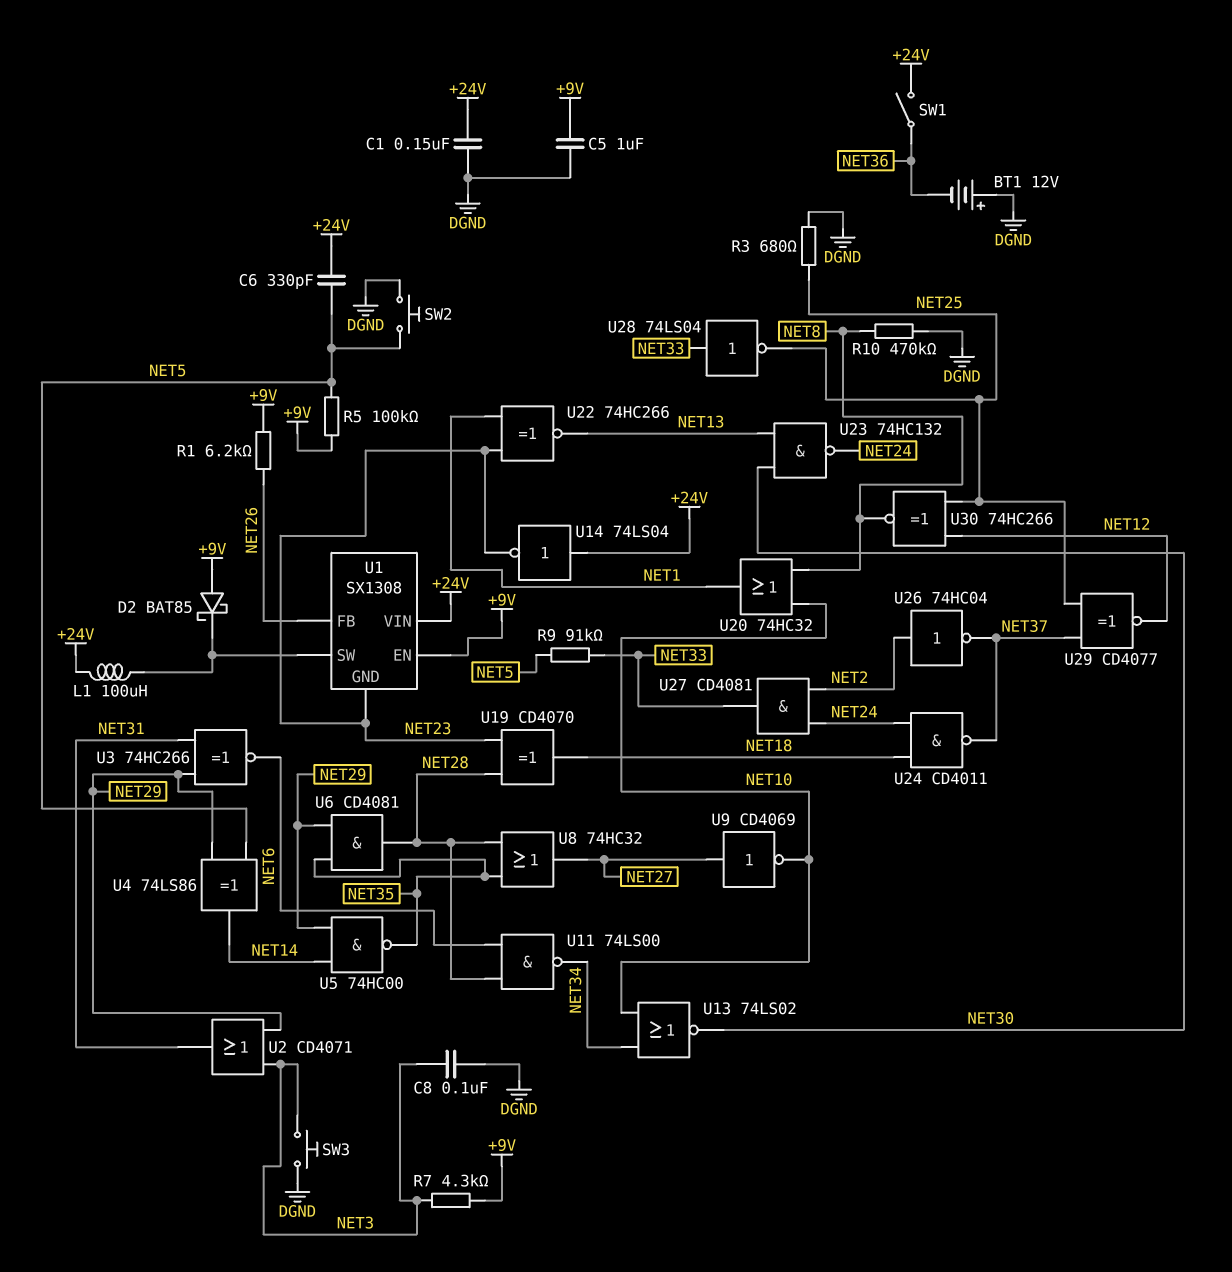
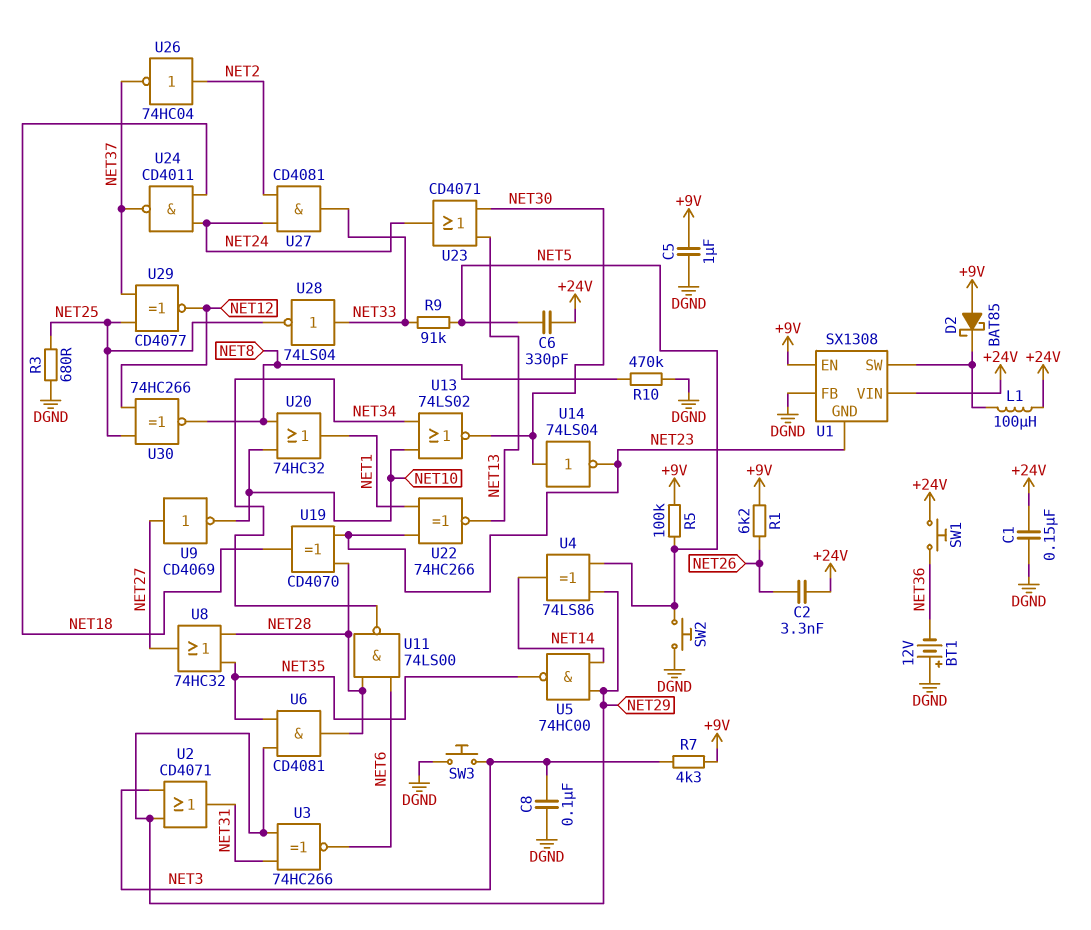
C2: none -> 3.3nF (+24V, NET26)
SW1: switch (+24V, NET36) -> button (+24V, NET36)
U1 pin FB: NET26 -> DGND
U14: NOT 74LS04 (in +24V, out NET23) -> NOT 74LS04 (in NET30, out NET23)
U23: NAND 74HC132 (in NET13, in NET30, out NET24) -> OR CD4071 (in NET13, in NET30, out NET24)

